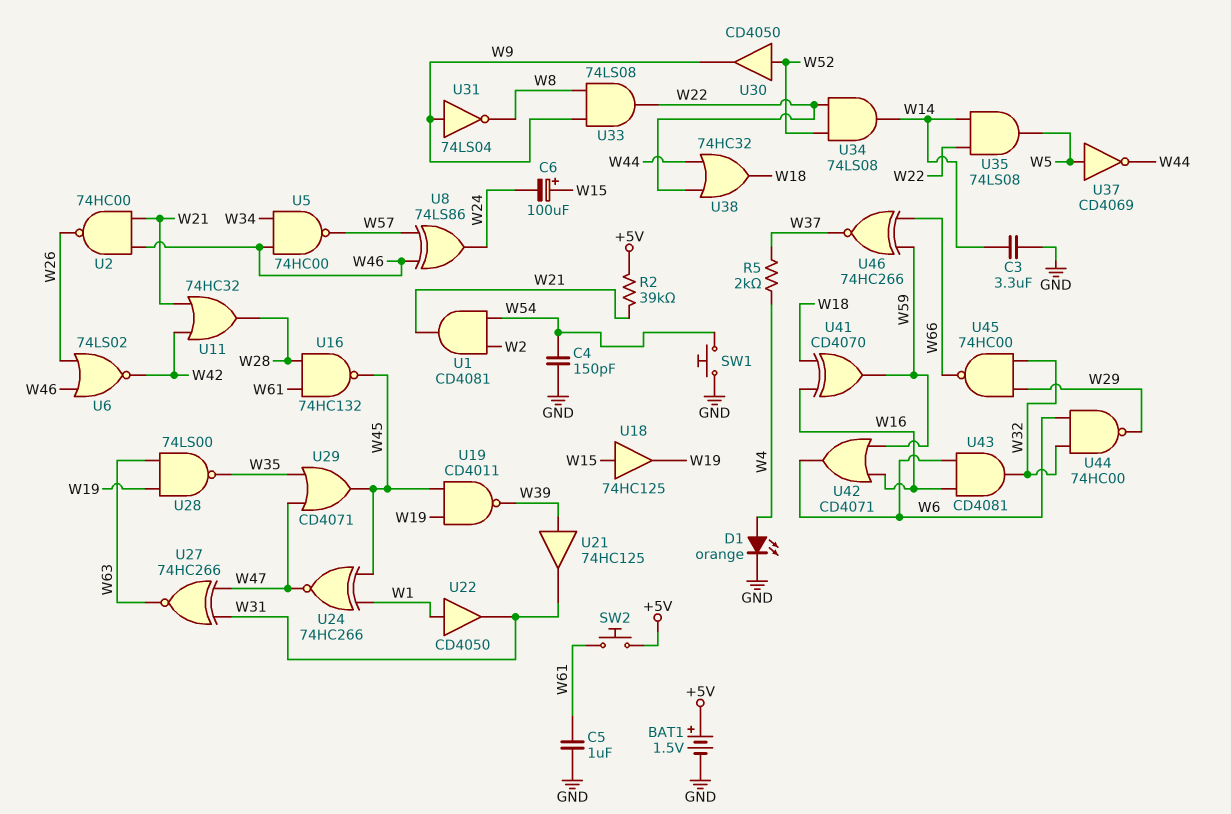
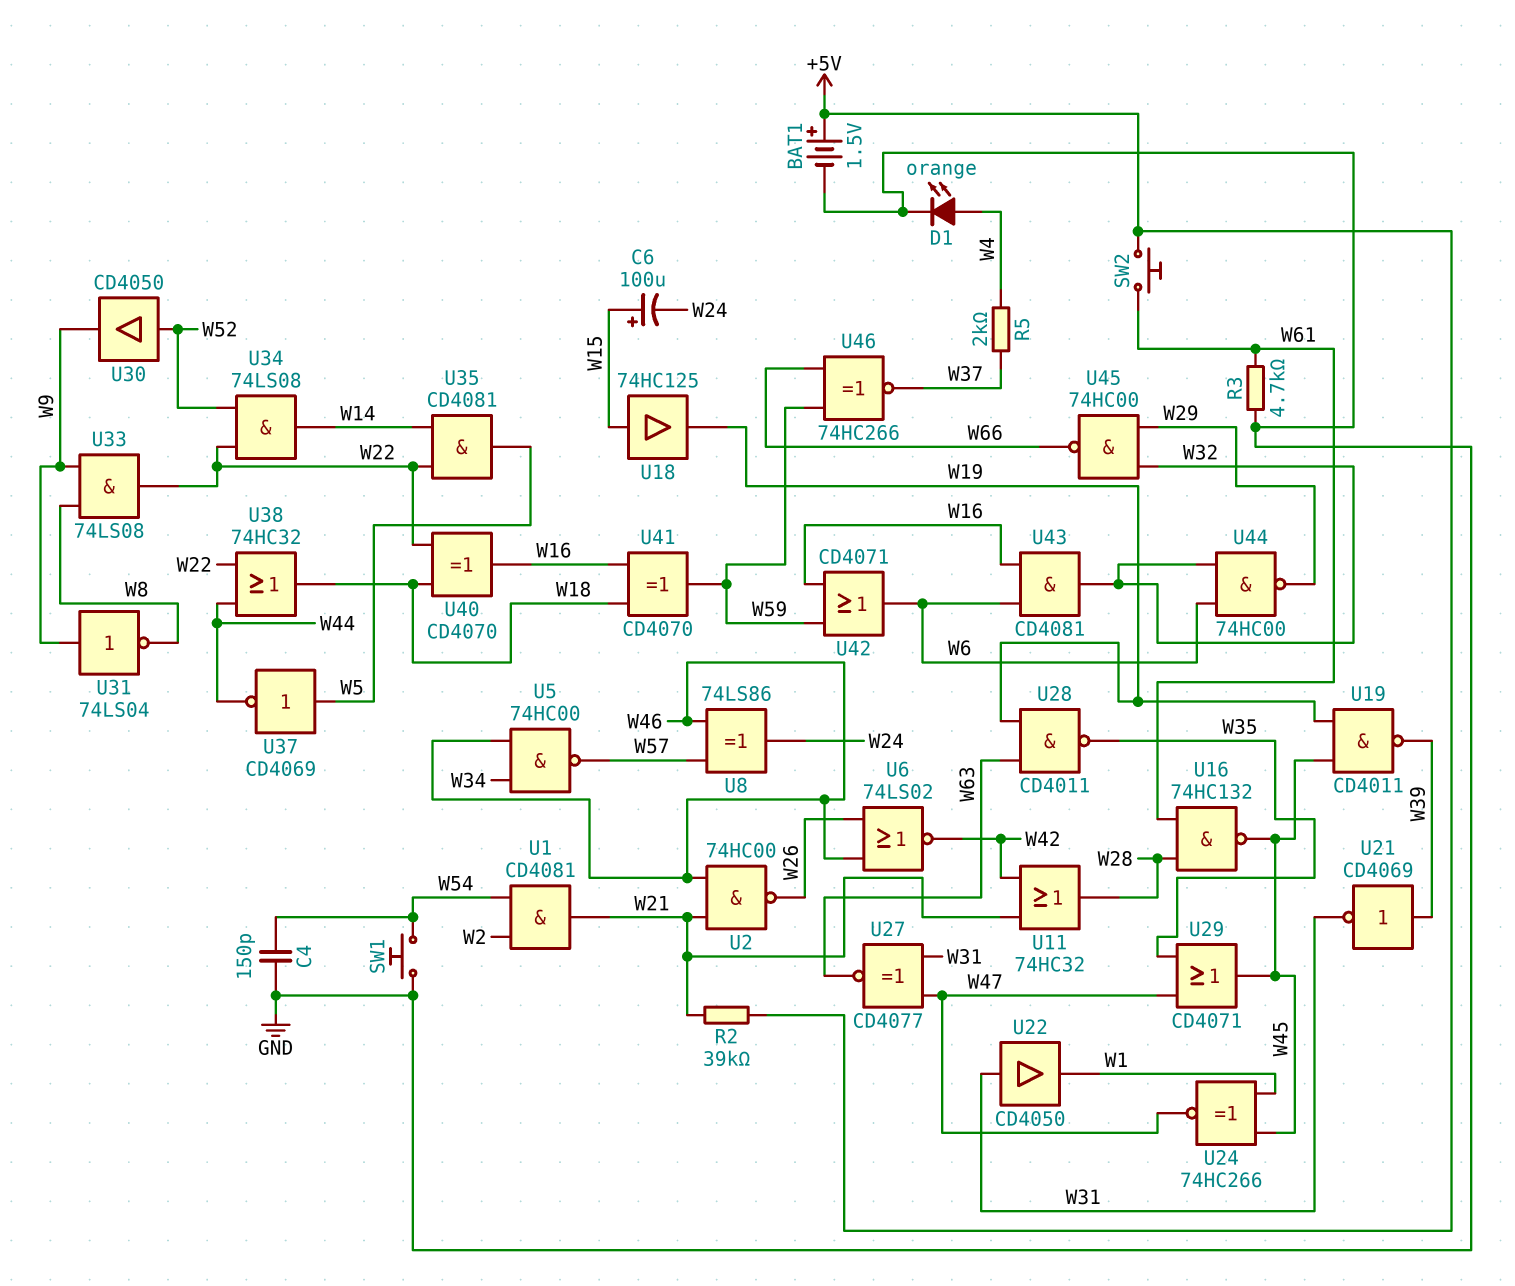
C3: 3.3uF (GND, W14) -> none
C5: 1uF (GND, W61) -> none
R3: none -> 4.7k (GND, W61)
U21: buffer 74HC125 (in W39, out W31) -> NOT CD4069 (in W39, out W31)
U22: buffer CD4050 (in W1, out W31) -> buffer CD4050 (in W31, out W1)
U27: XNOR 74HC266 (in W31, in W47, out W63) -> XNOR CD4077 (in W31, in W47, out W63)
U28: NAND 74LS00 (in W19, in W63, out W35) -> NAND CD4011 (in W19, in W63, out W35)
U35: AND 74LS08 (in W14, in W22, out W5) -> AND CD4081 (in W14, in W22, out W5)
U40: none -> XOR CD4070 (in W18, in W22, out W16)

